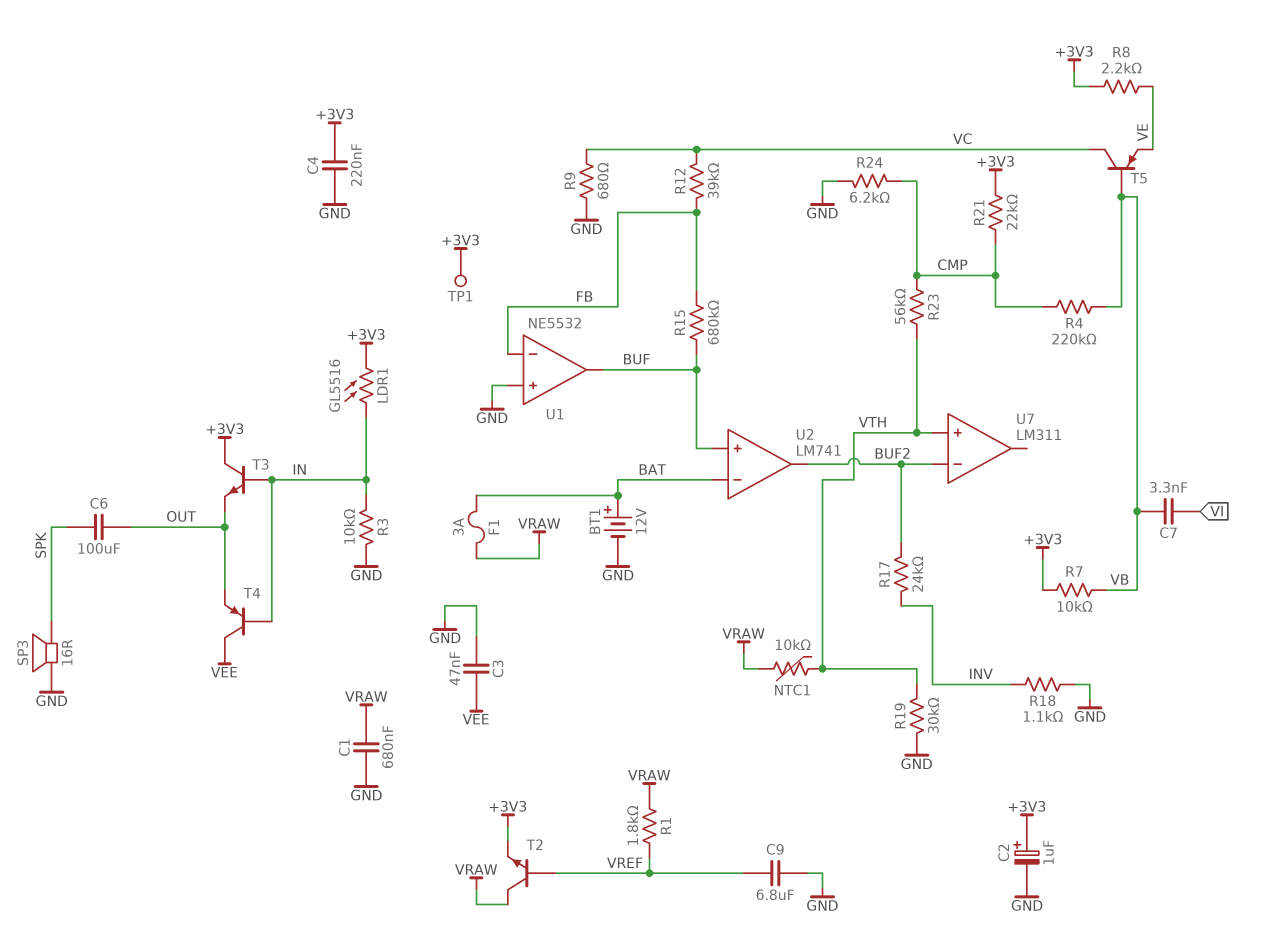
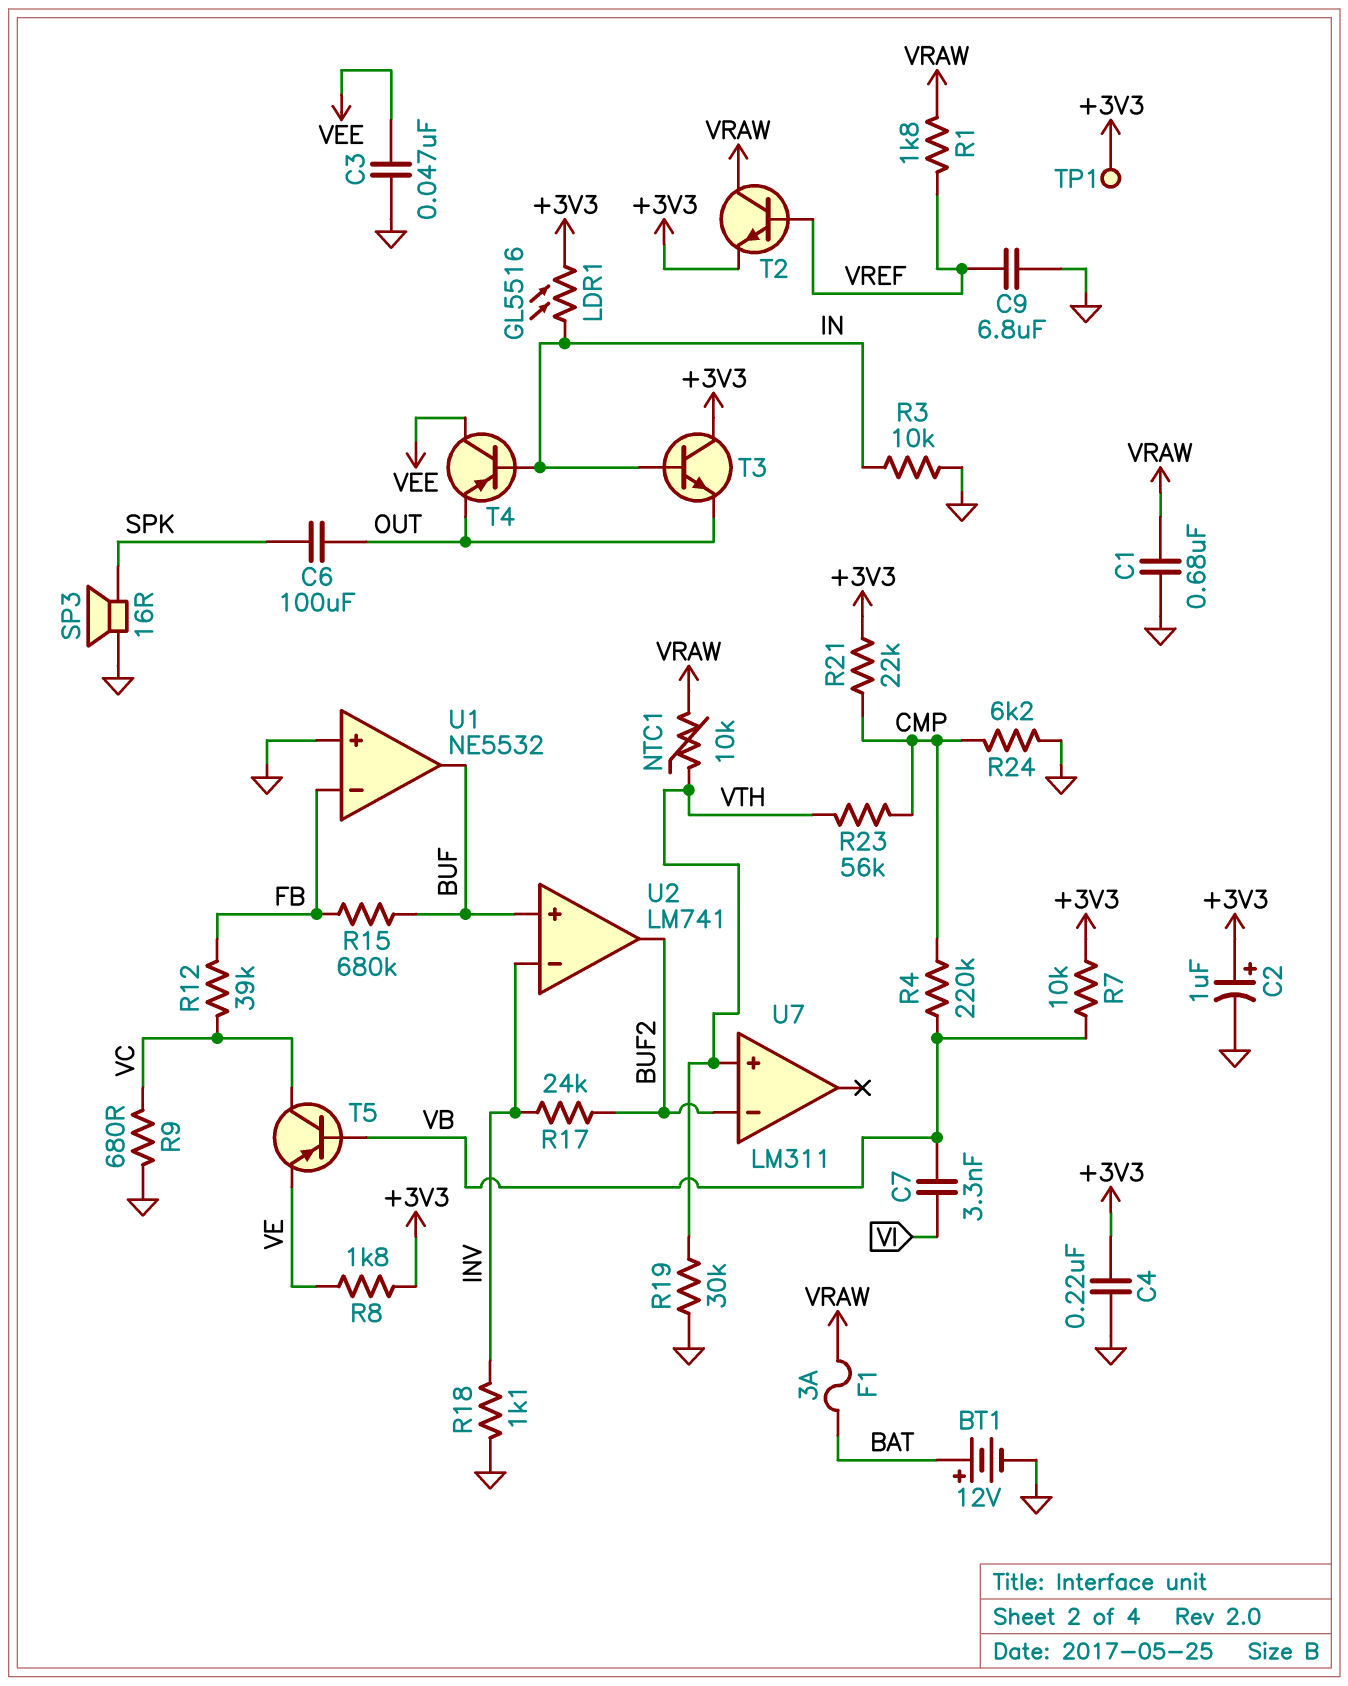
R8: 2.2k (+3V3, VE) -> 1.8k (+3V3, VE)
U2 pin in-: BAT -> INV

